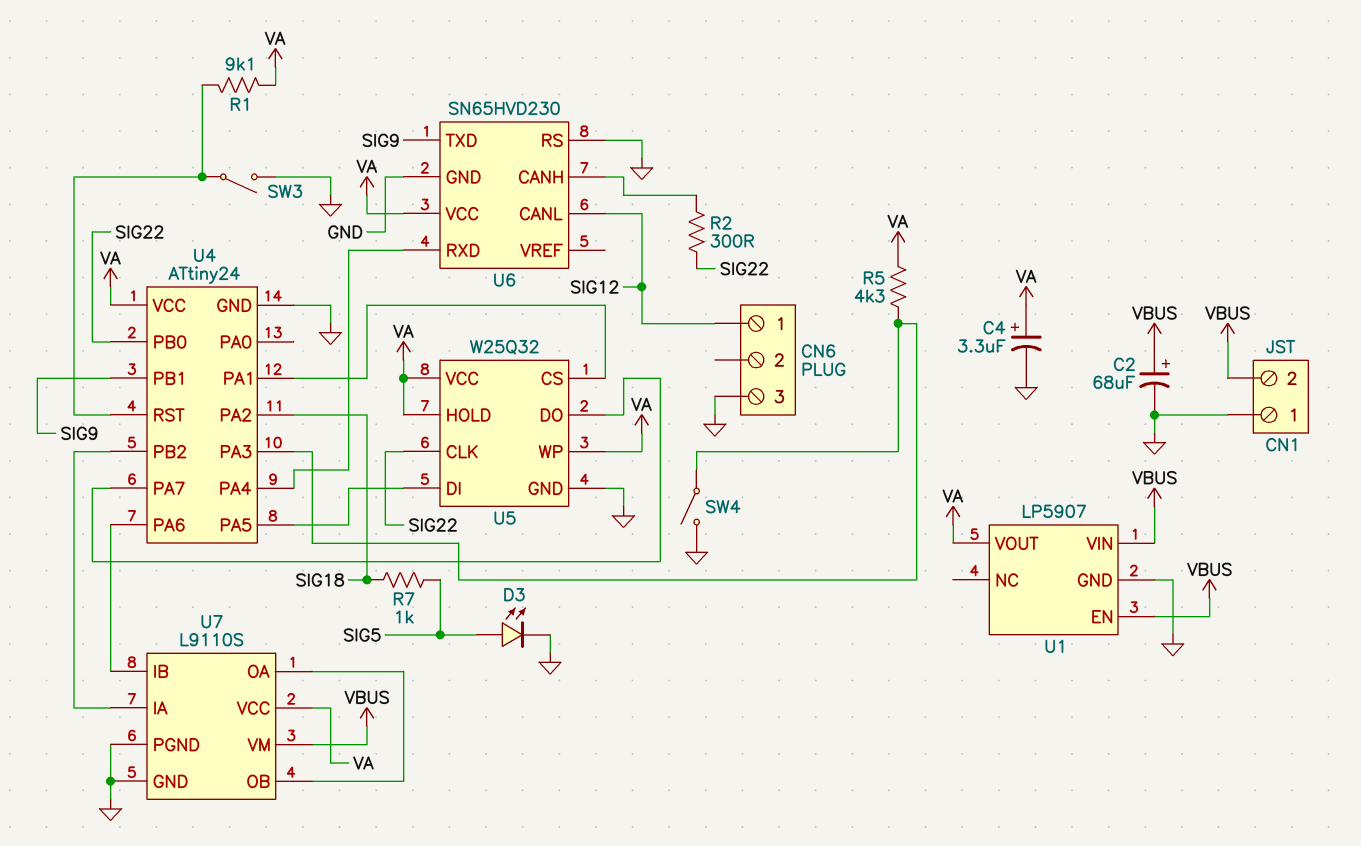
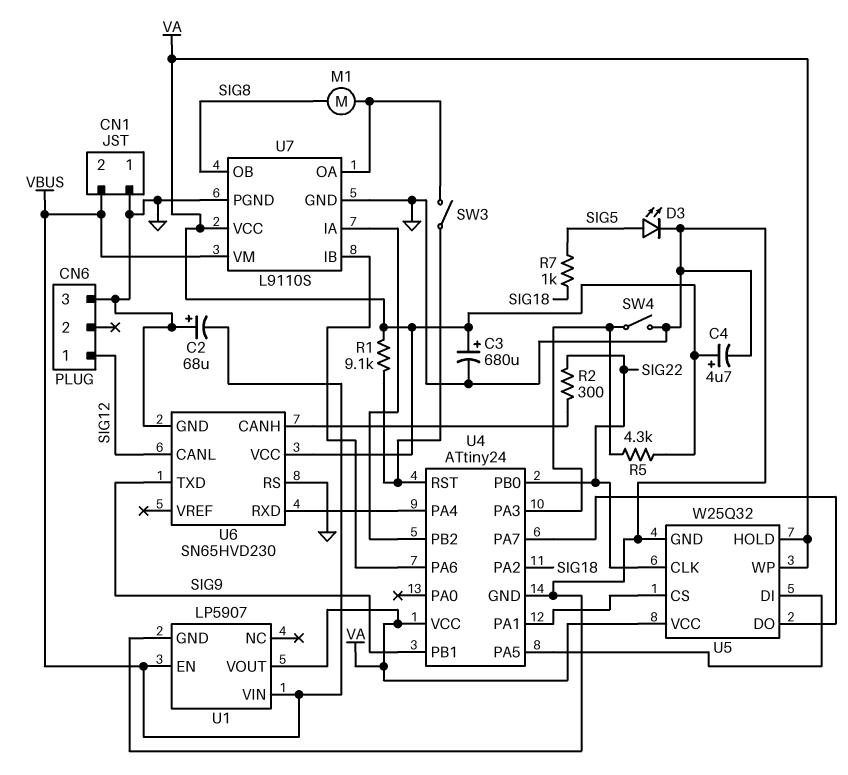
C2: 68uF (plus VBUS, minus GND) -> 68uF (plus GND, minus VBUS)
C3: none -> 680uF (plus VA, minus GND)
C4: 3.3uF (plus VA, minus GND) -> 4.7uF (plus VA, minus GND)
M1: none -> motor (SIG8, U7/OA)
SW3: switch (GND, U4/RST) -> switch (U4/RST, U7/OA)
U7 pin OB: U7/OA -> SIG8

